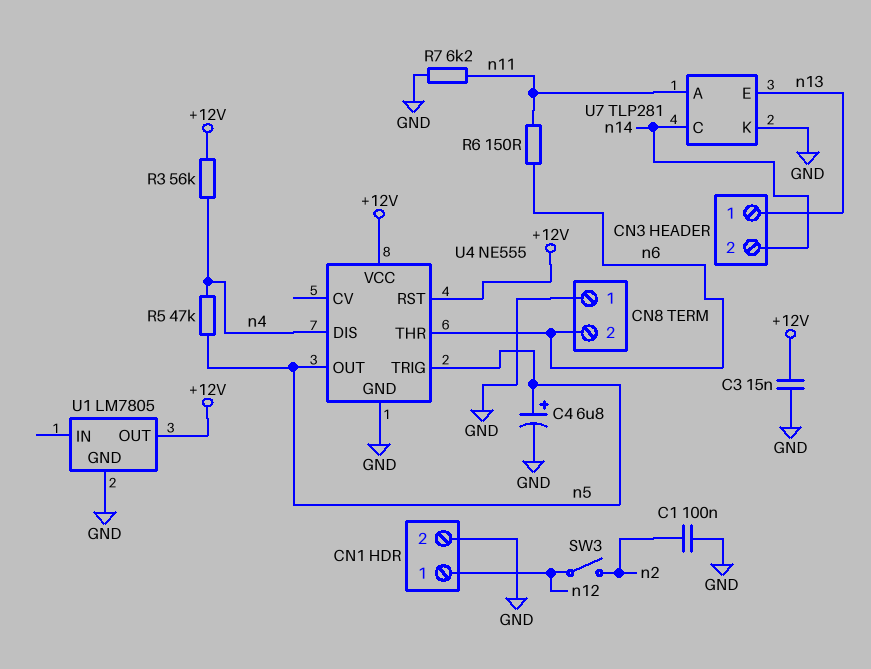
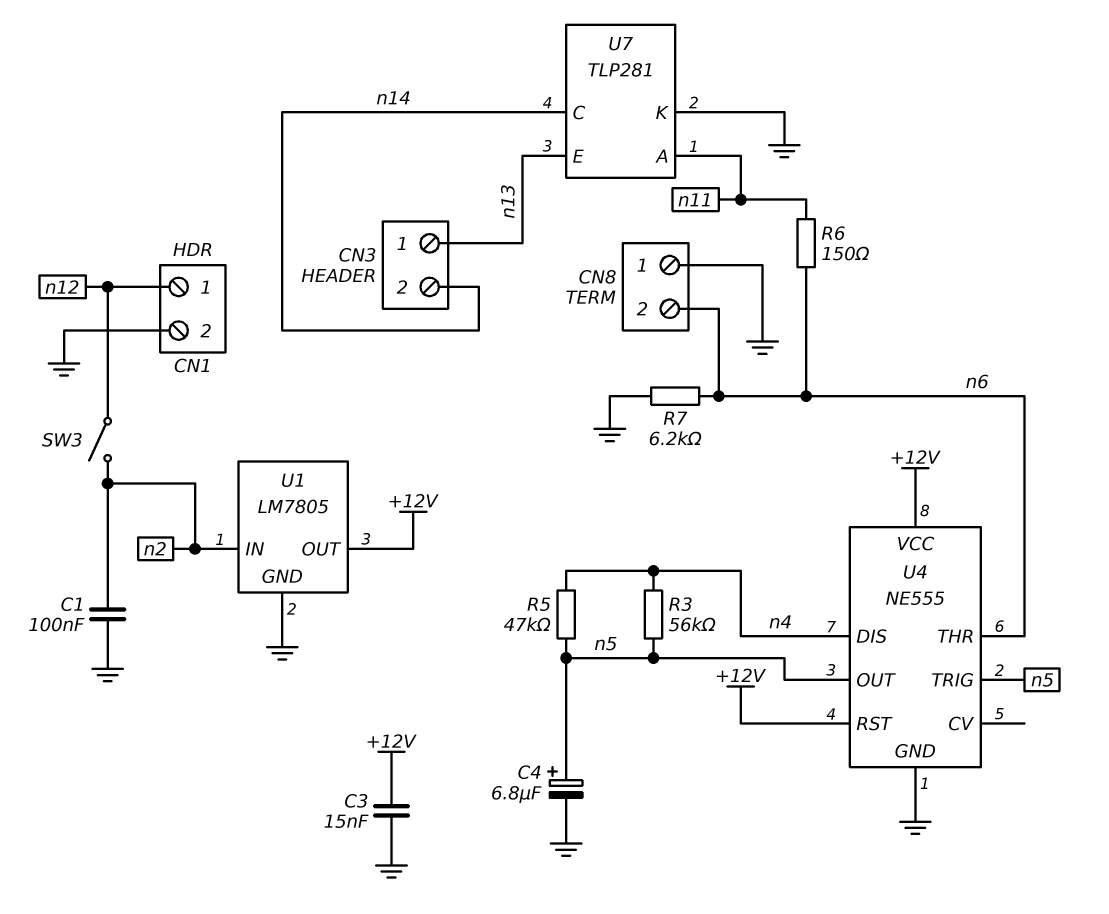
R3: 56k (+12V, n4) -> 56k (n4, n5)
R7: 6.2k (GND, n11) -> 6.2k (GND, n6)
U1 pin IN: none -> n2

